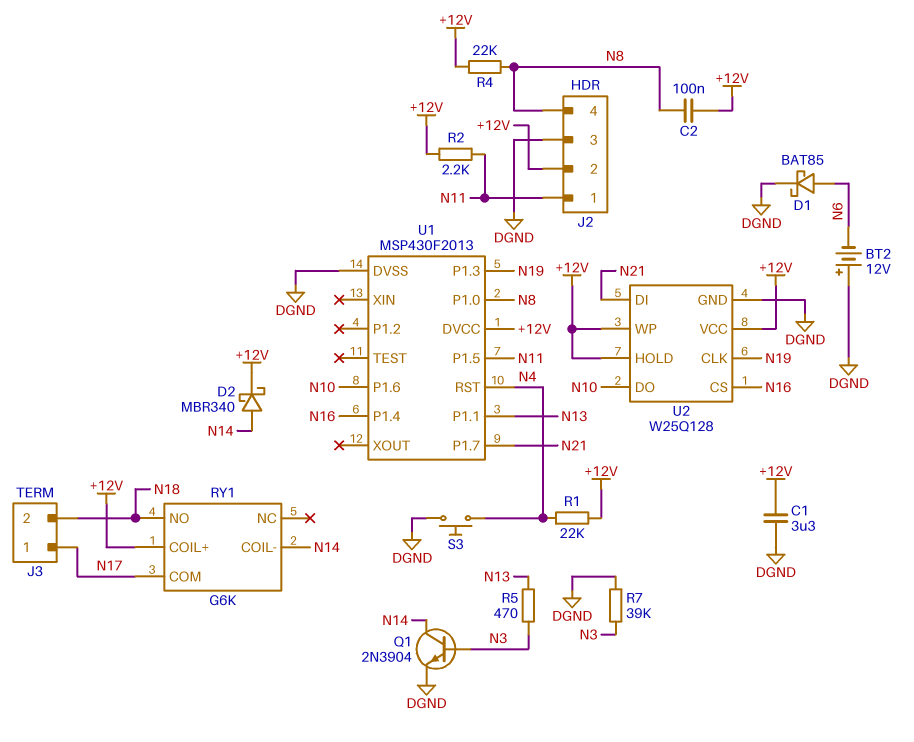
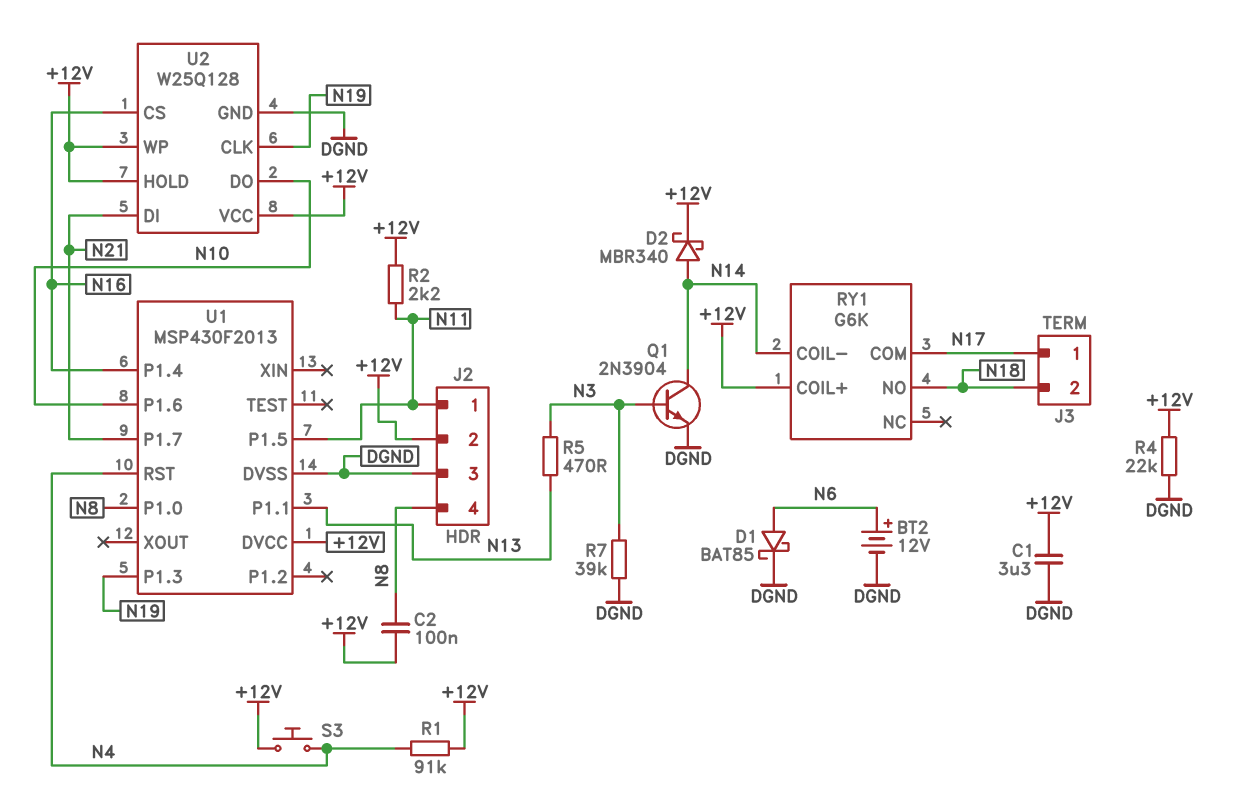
BT2: 12V (plus DGND, minus N6) -> 12V (plus N6, minus DGND)
R1: 22k (+12V, N4) -> 91k (+12V, N4)
R4: 22k (+12V, N8) -> 22k (+12V, DGND)
S3: button (DGND, N4) -> button (+12V, N4)

